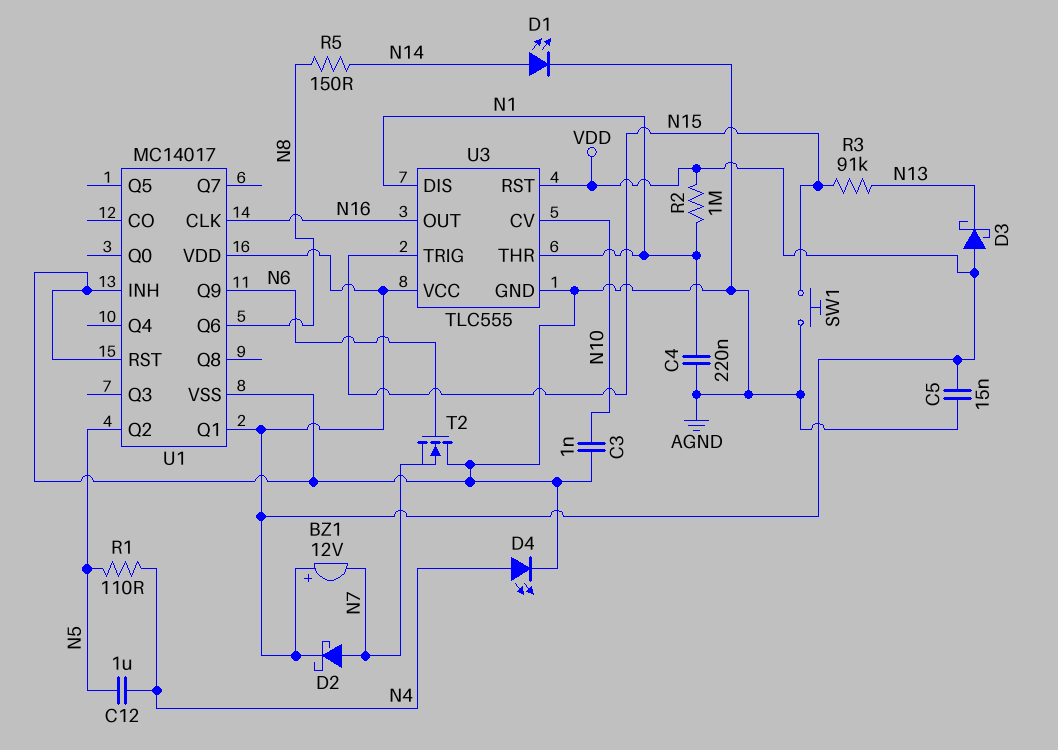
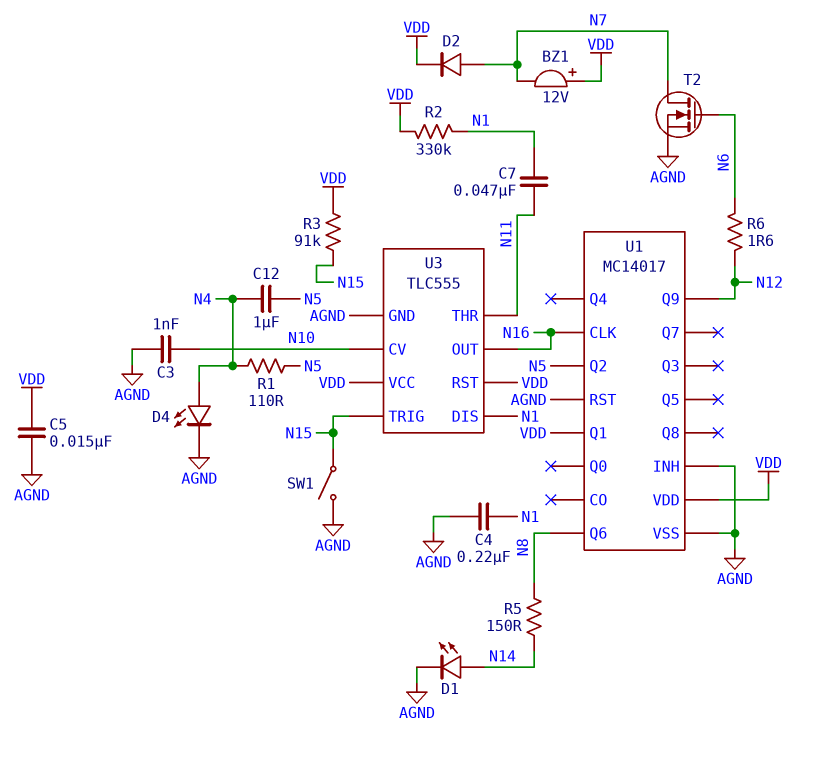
C7: none -> 47nF (N1, N11)
D2: schottky (A N7, K VDD) -> diode (A N7, K VDD)
D3: schottky (A VDD, K N13) -> none
R2: 1M (N1, VDD) -> 330k (N1, VDD)
R3: 91k (N13, N15) -> 91k (N15, VDD)
R6: none -> 1.6 (N6, N12)
SW1: button (AGND, N15) -> switch (AGND, N15)
T2: NMOS (G N6, D AGND, S N7) -> NMOS (G N6, D N7, S AGND)
U1 pin Q9: N6 -> N12
U3 pin THR: N1 -> N11

